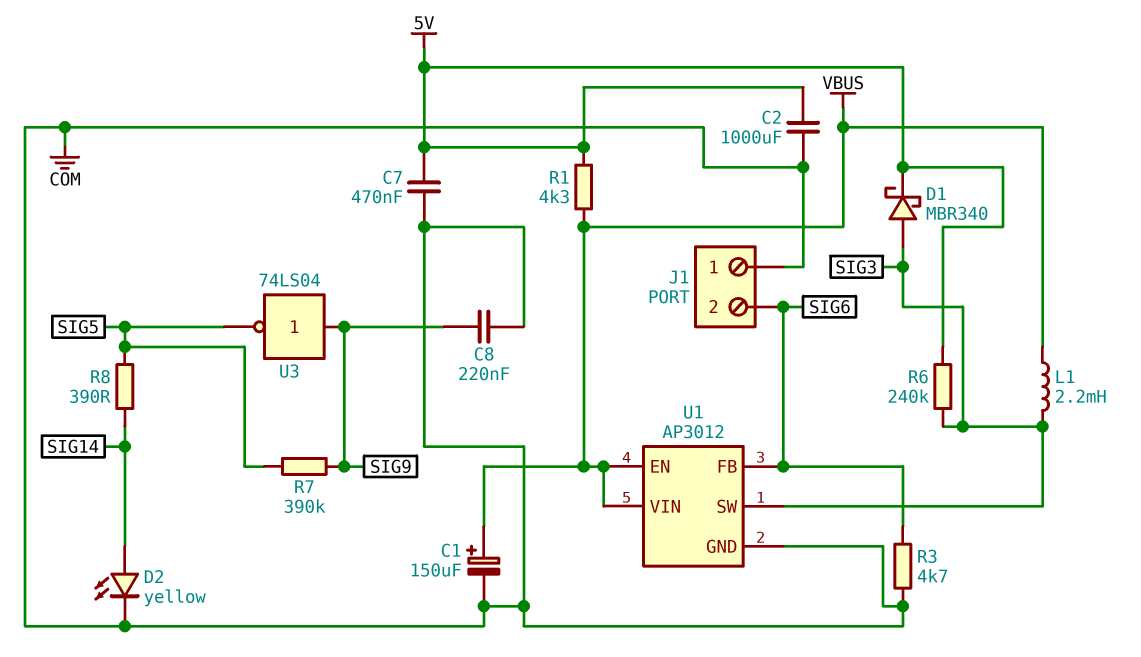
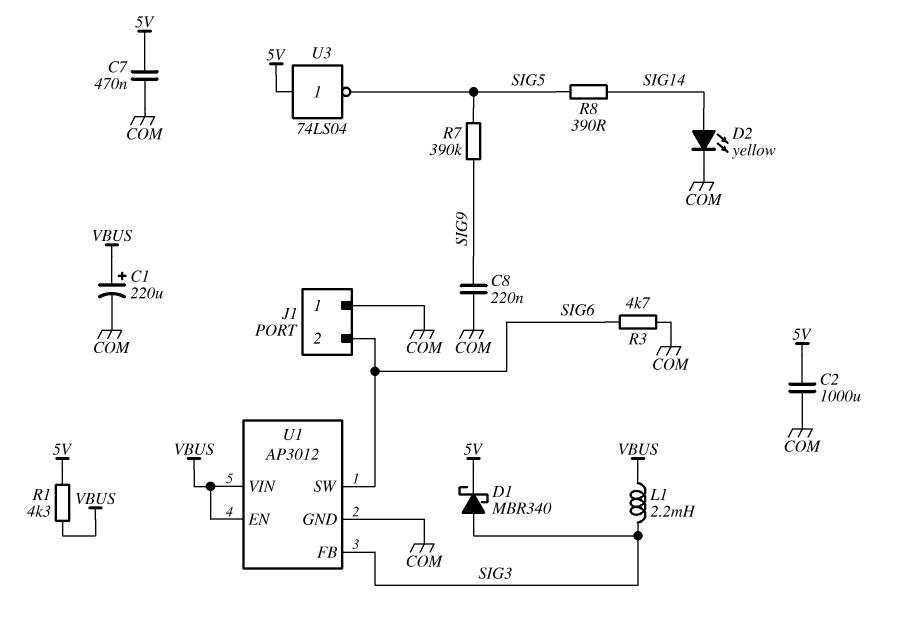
C1: 150uF (plus VBUS, minus COM) -> 220uF (plus VBUS, minus COM)
R6: 240k (5V, SIG3) -> none
U1 pin FB: SIG6 -> SIG3
U1 pin SW: SIG3 -> SIG6
U3: NOT 74LS04 (in SIG9, out SIG5) -> NOT 74LS04 (in 5V, out SIG5)

